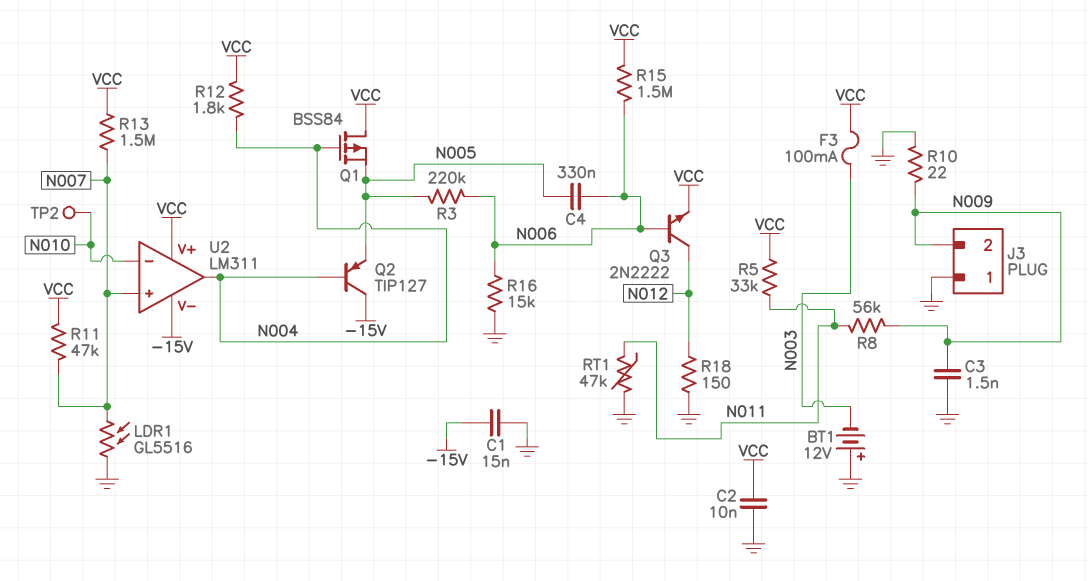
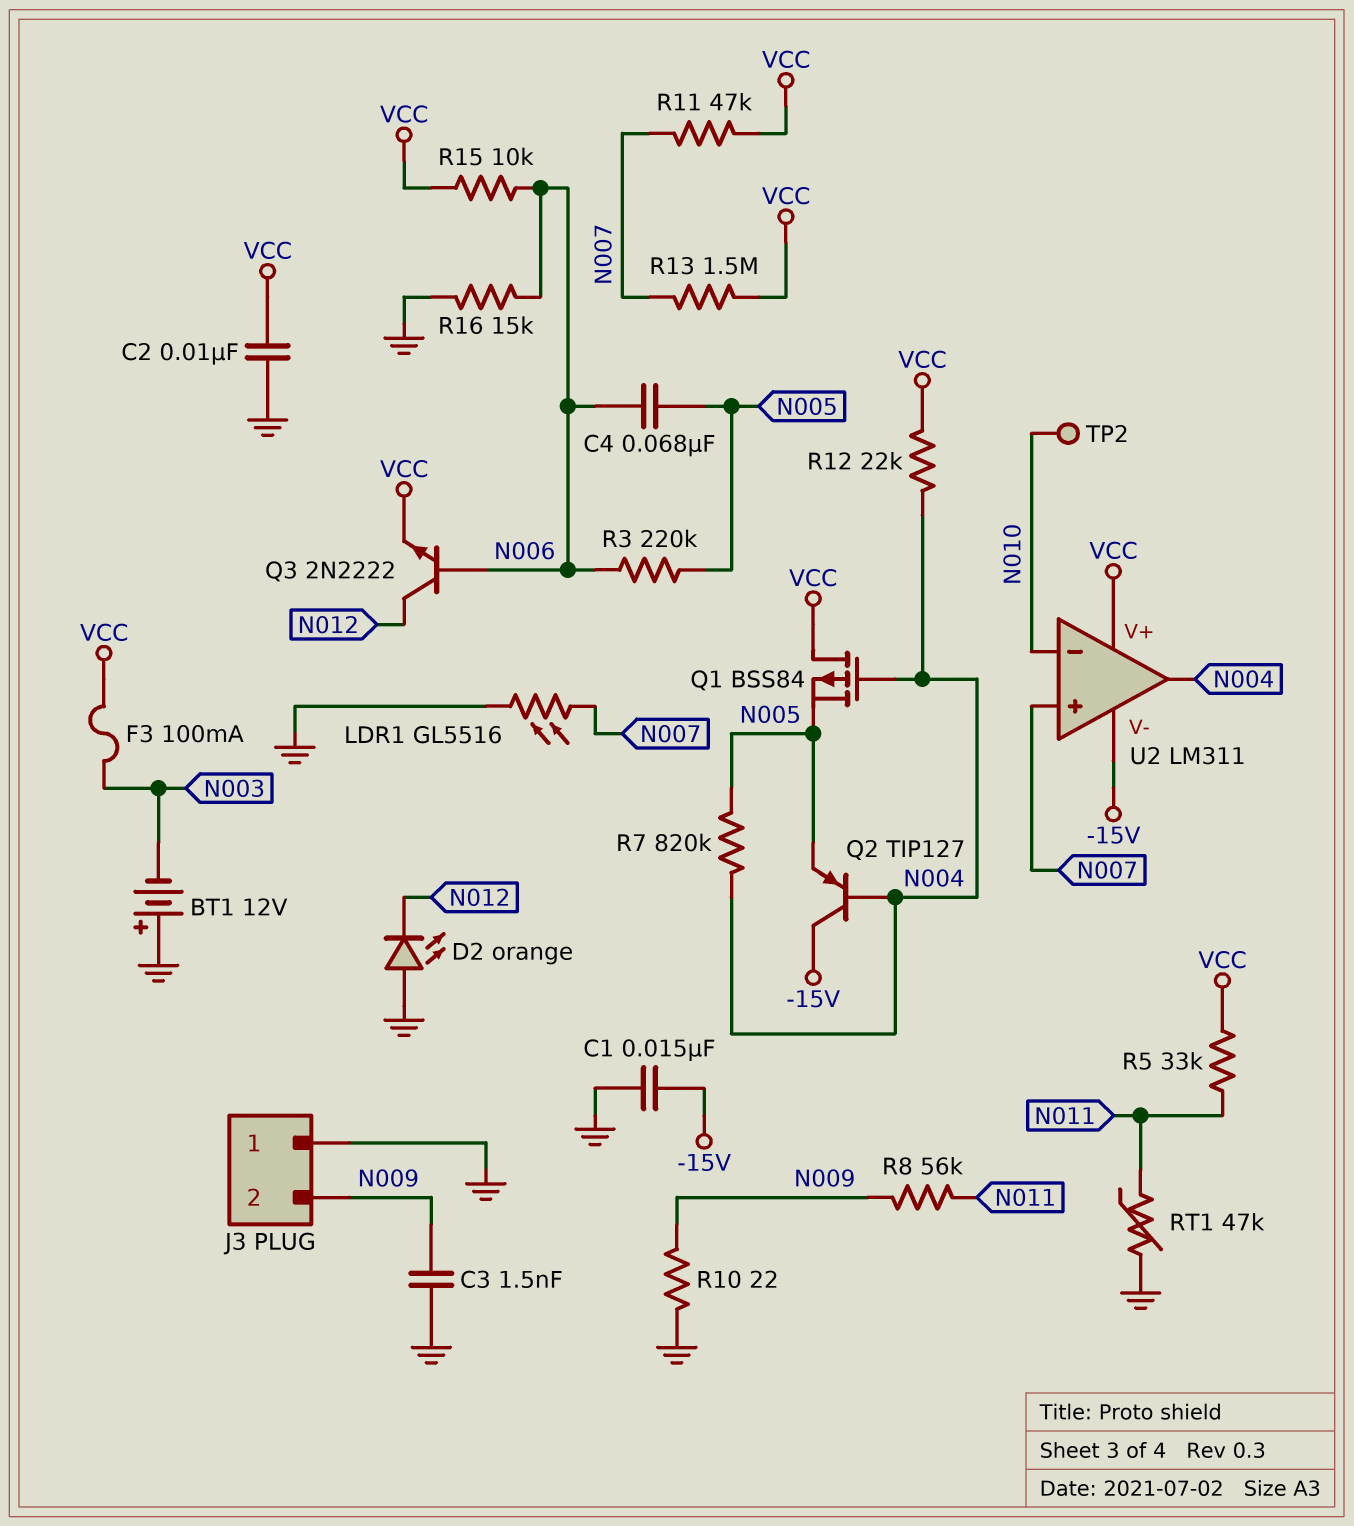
C4: 330nF (N005, N006) -> 68nF (N005, N006)
D2: none -> LED orange (A GND, K N012)
R7: none -> 820k (N004, N005)
R12: 1.8k (N004, VCC) -> 22k (N004, VCC)
R15: 1.5M (N006, VCC) -> 10k (N006, VCC)
R18: 150 (GND, N012) -> none

